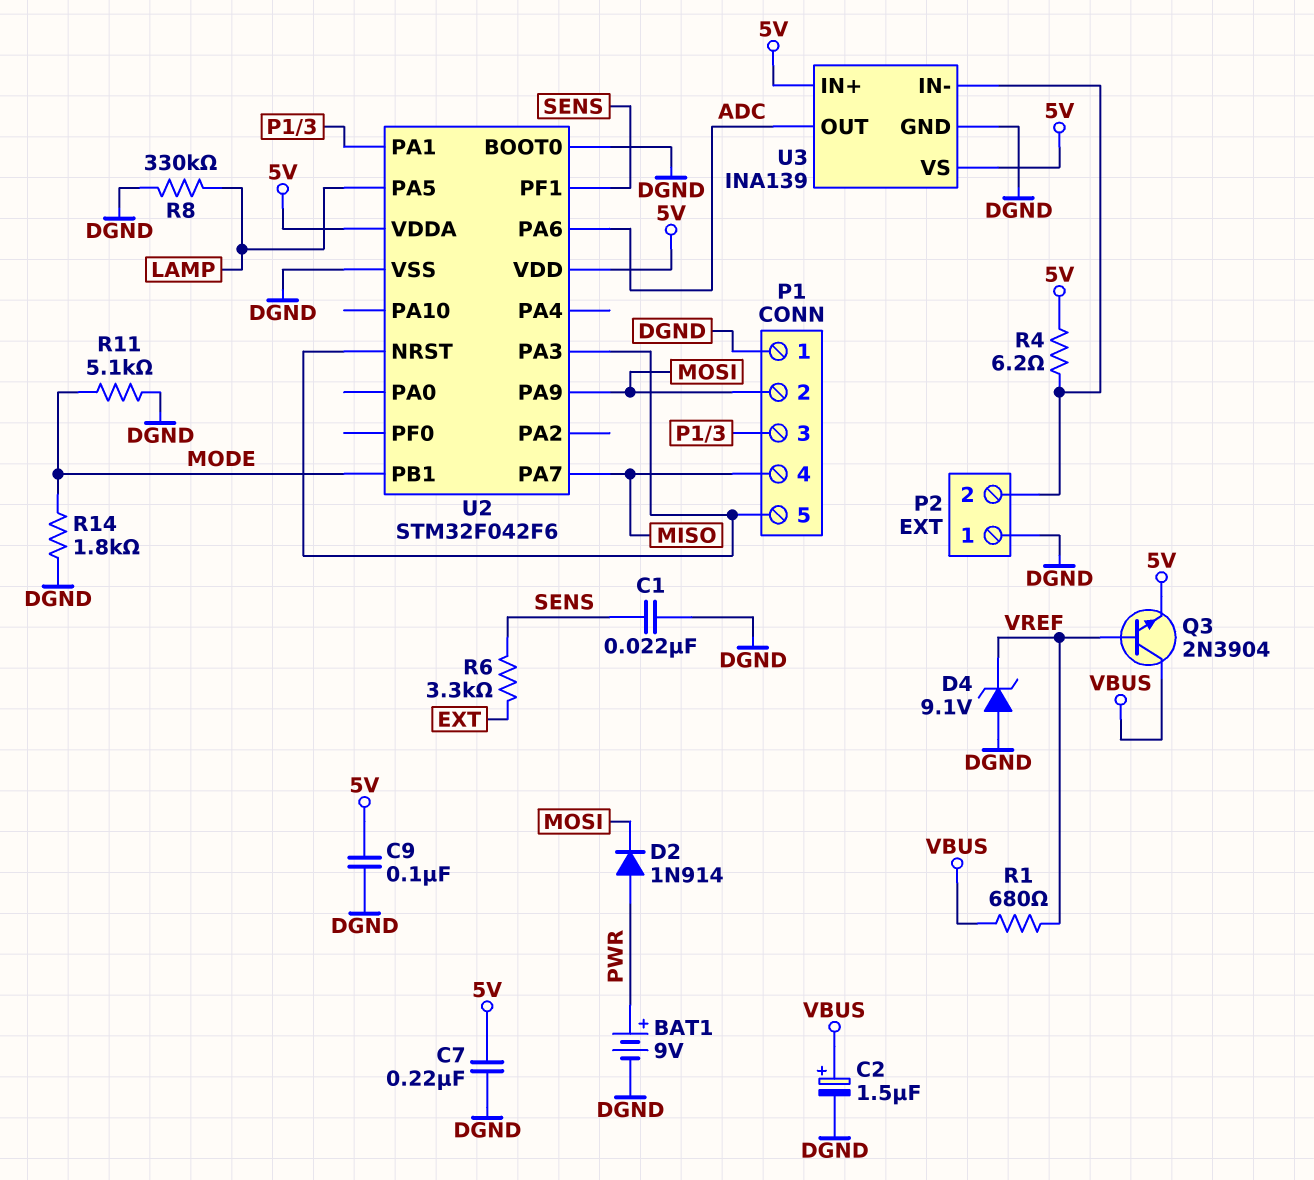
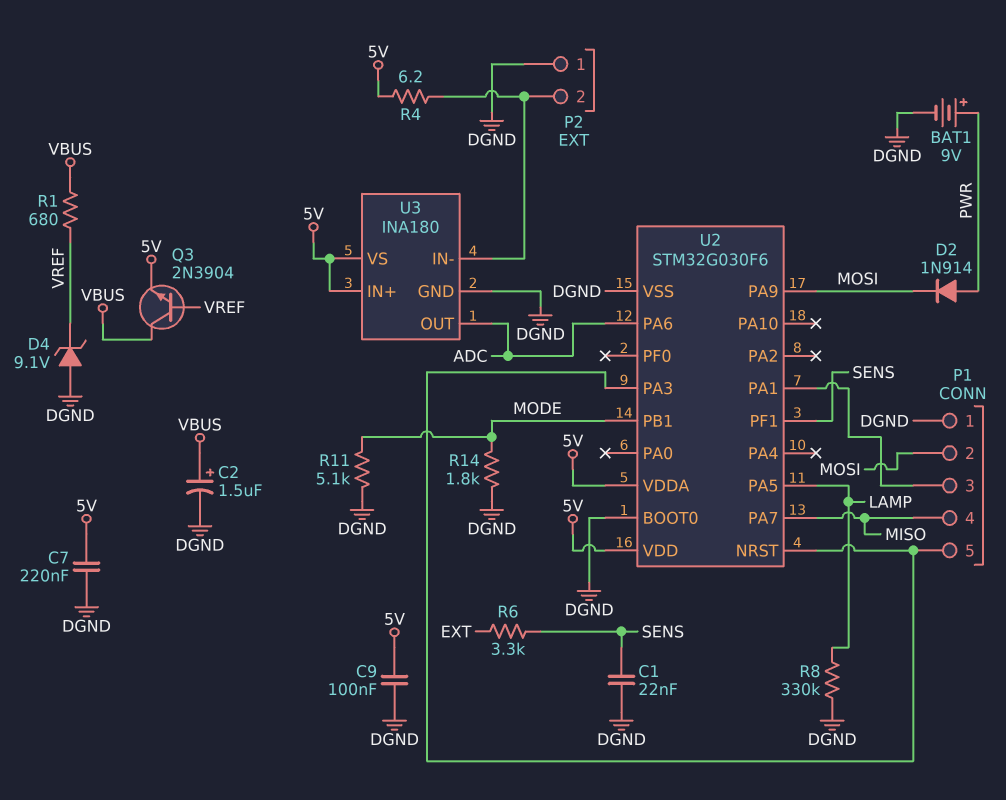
U2: STM32F042F6 -> STM32G030F6
U3: INA139 -> INA180

